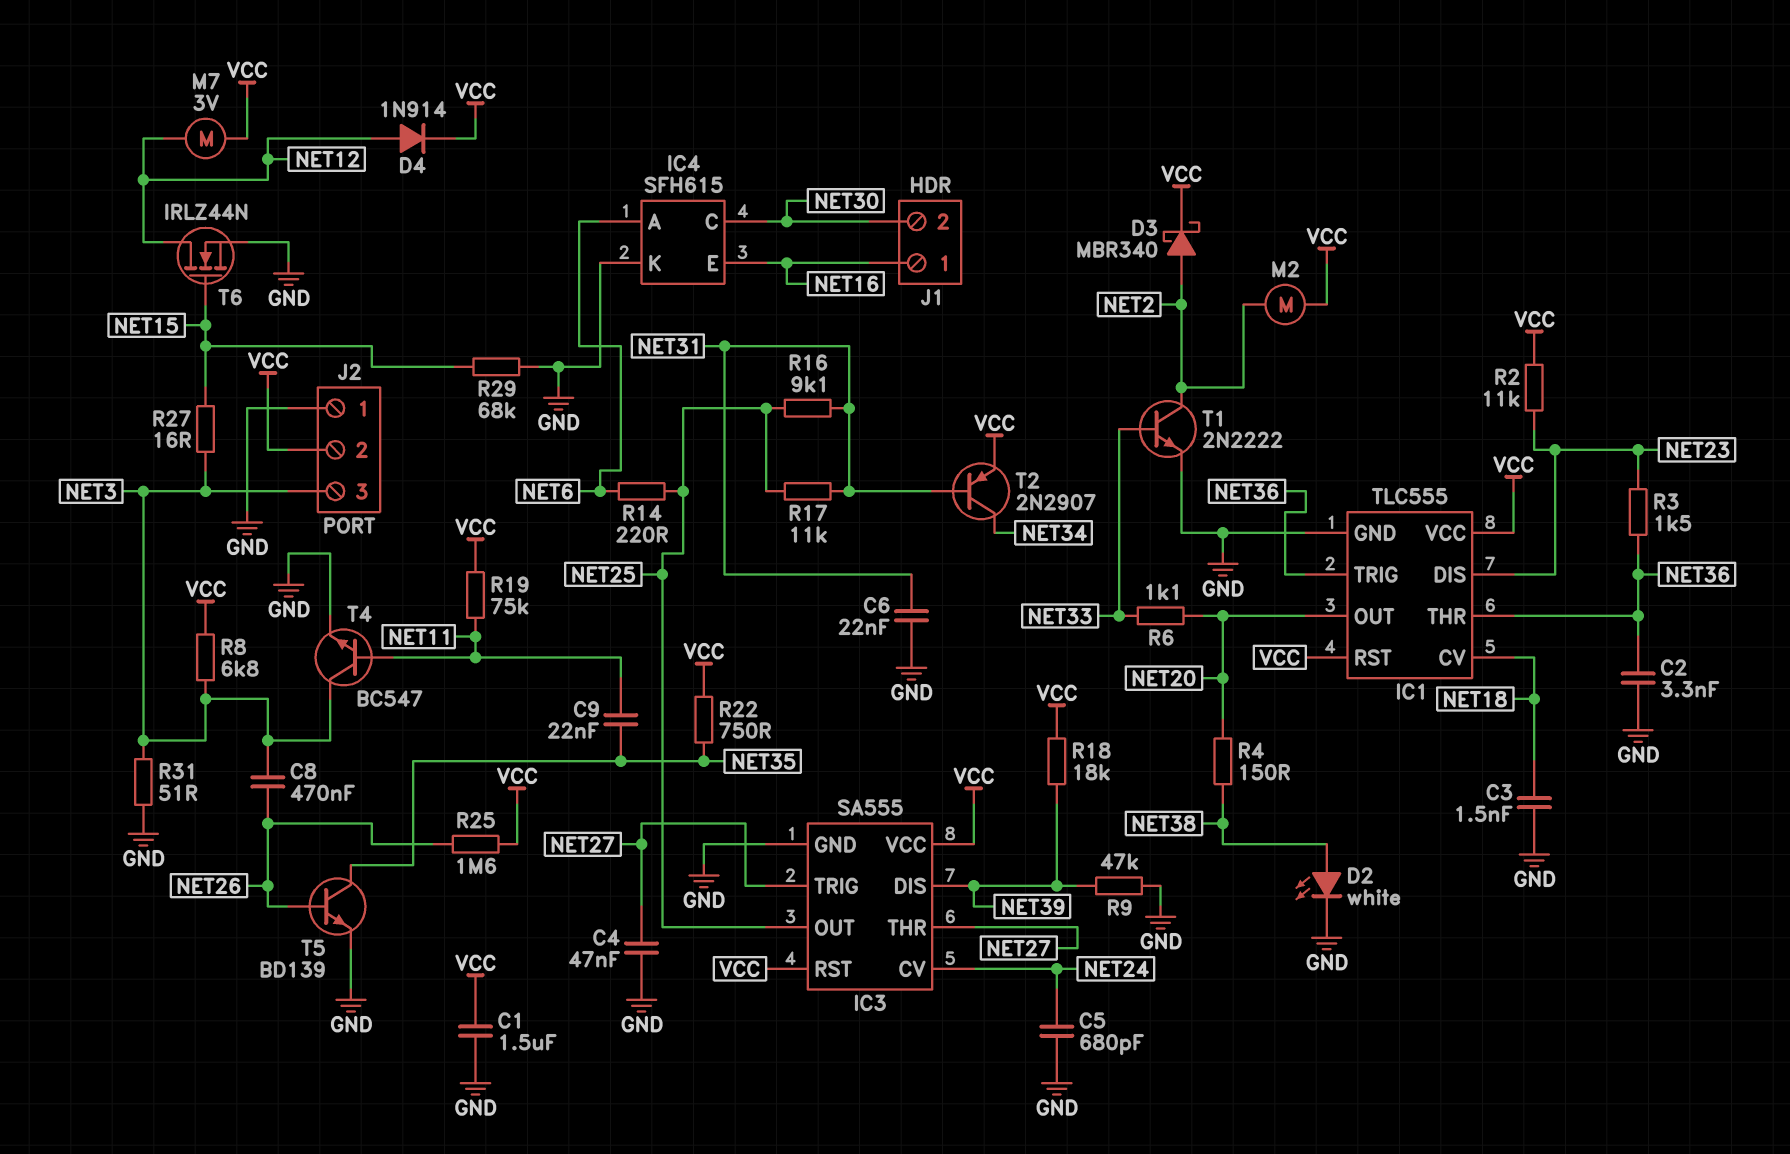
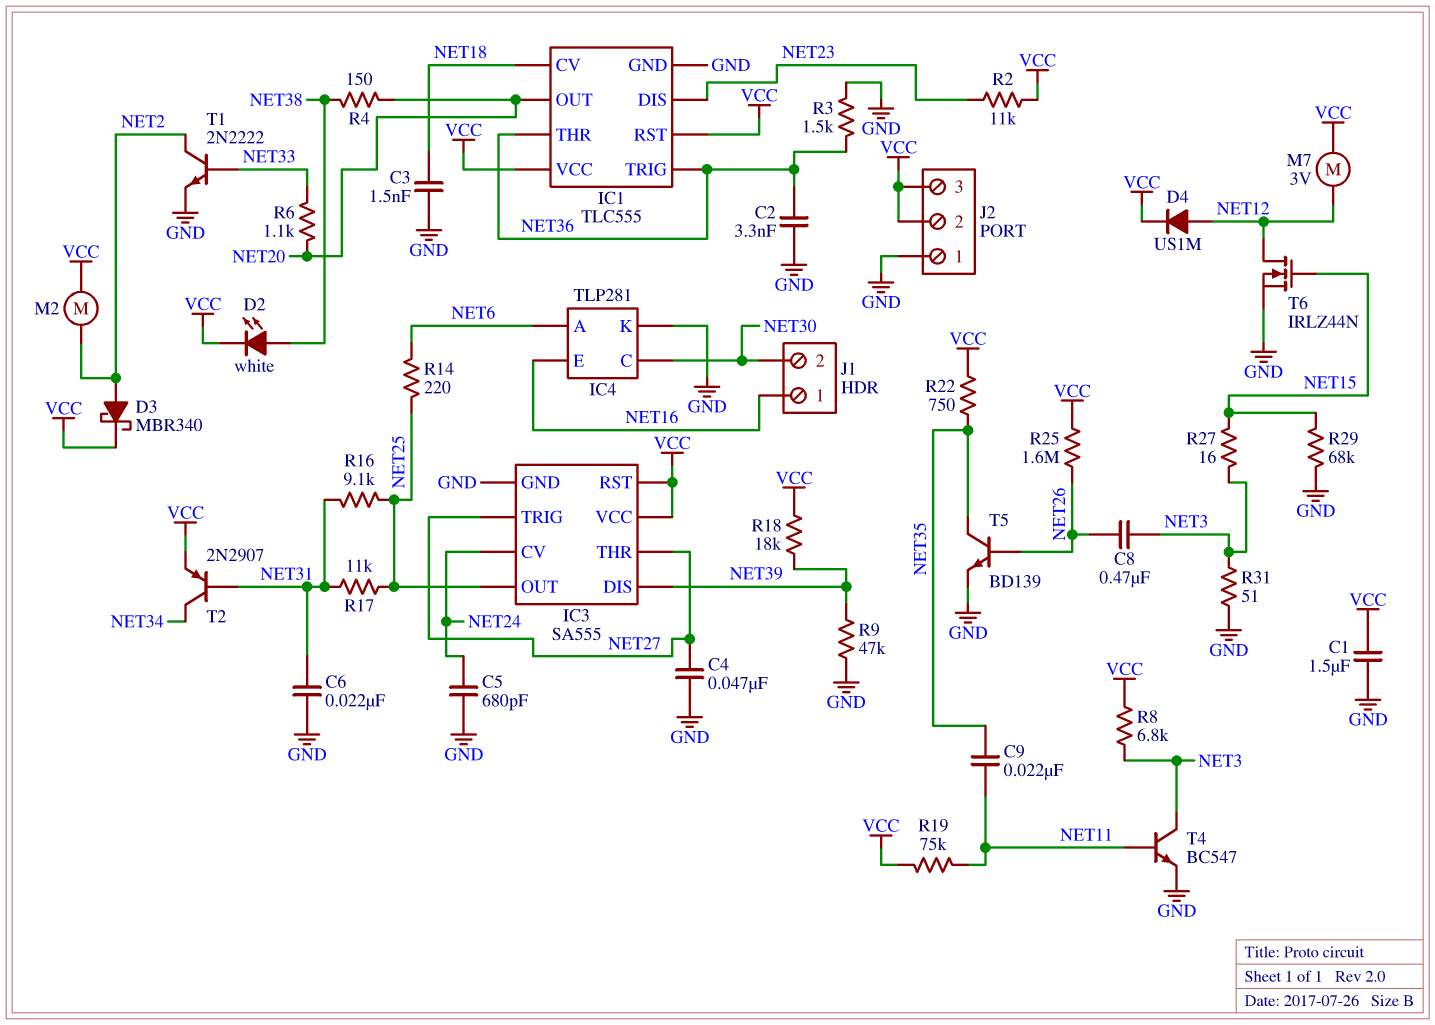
D2: LED white (A NET38, K GND) -> LED white (A NET38, K VCC)
D4: diode 1N914 (A NET12, K VCC) -> diode US1M (A NET12, K VCC)
IC4: SFH615 -> TLP281
J2 pin 3: NET3 -> VCC
R3: 1.5k (NET23, NET36) -> 1.5k (GND, NET36)

